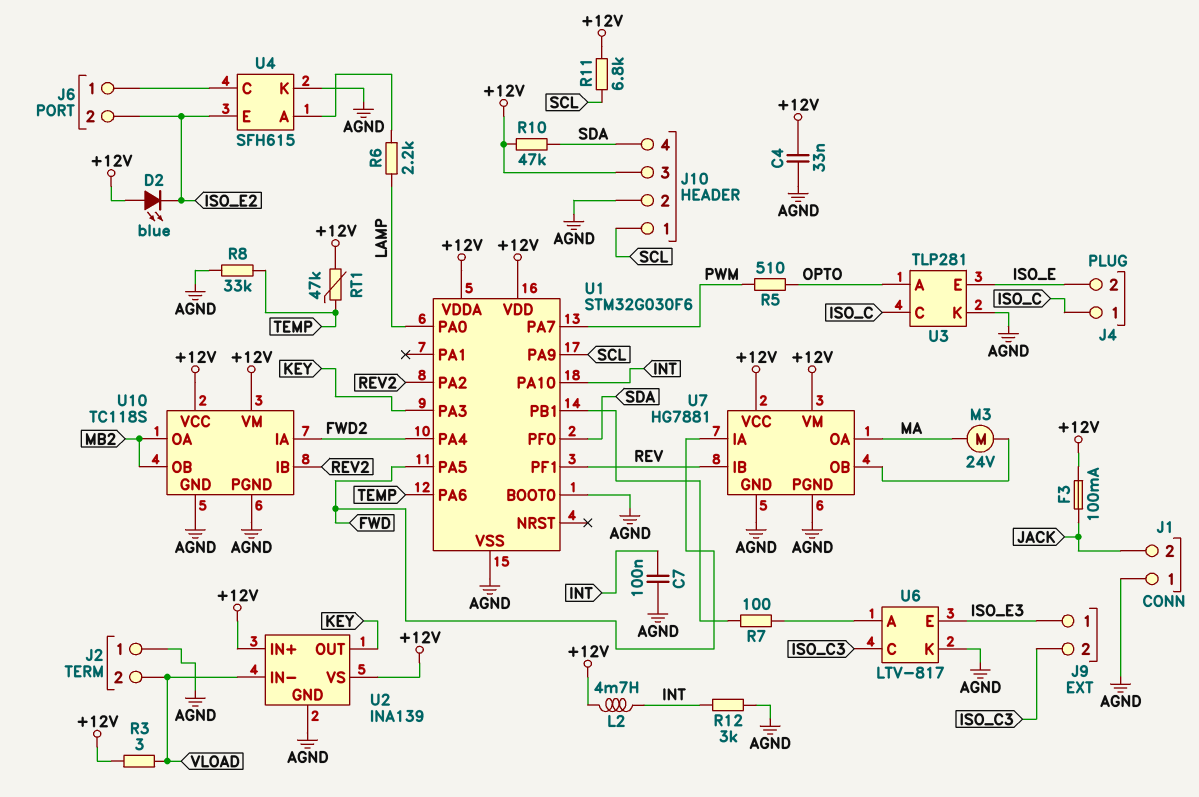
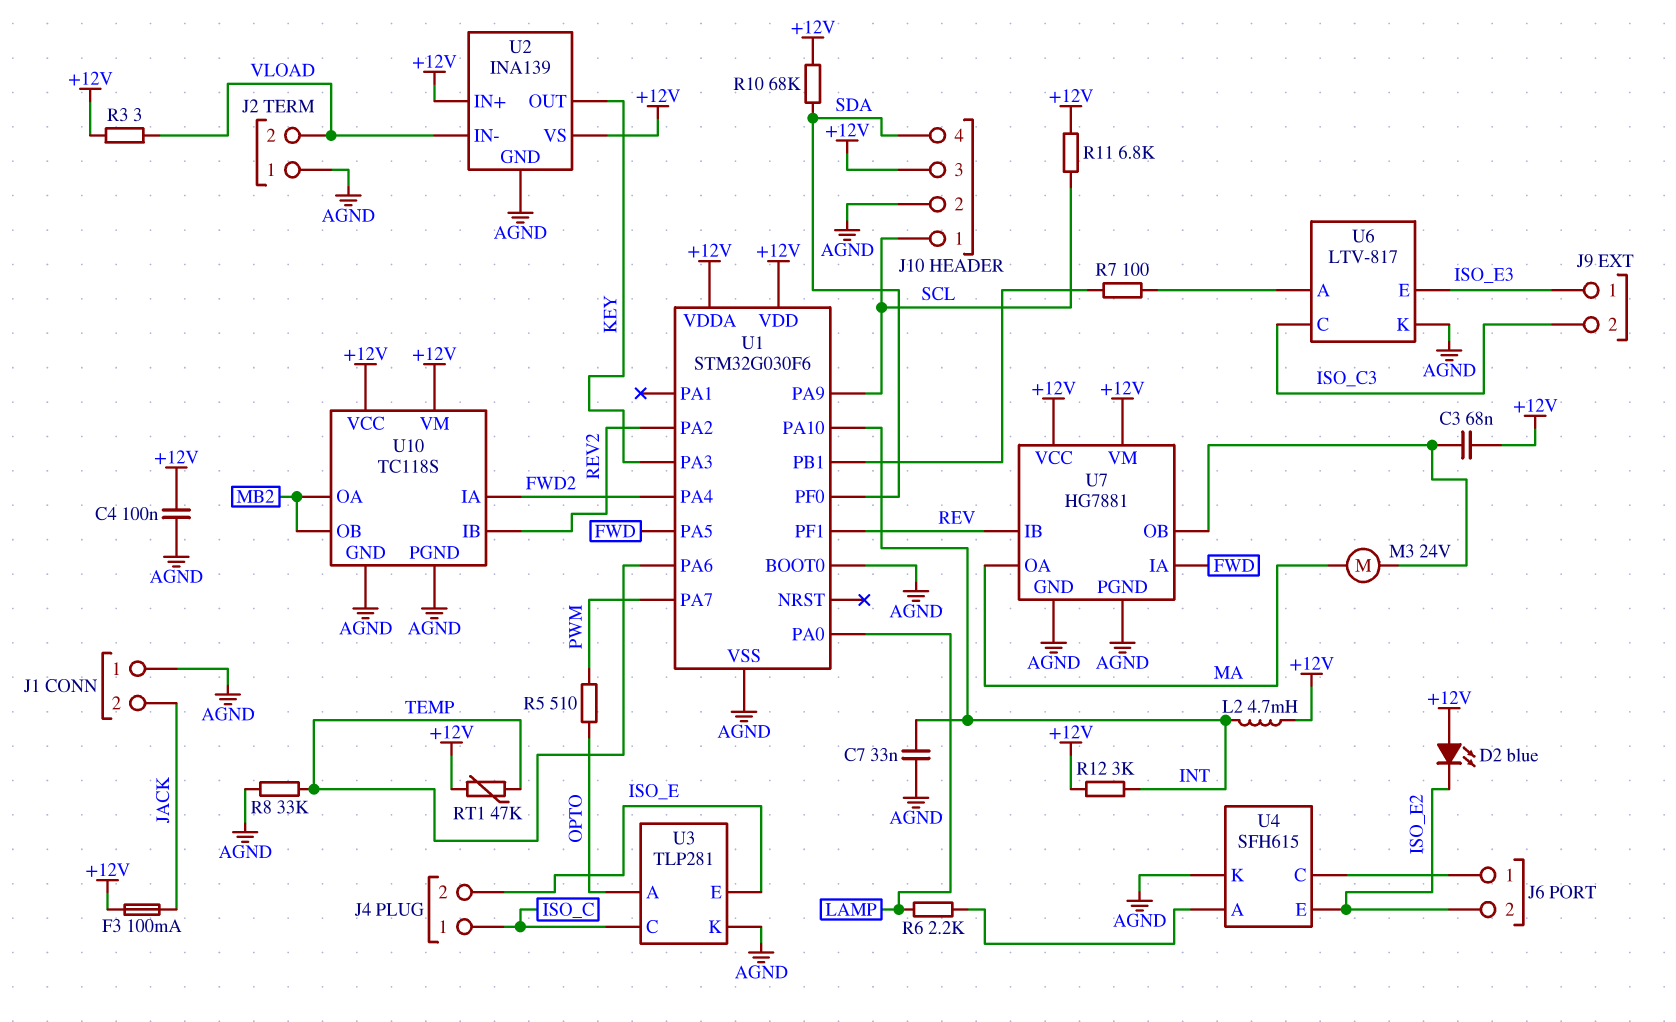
C3: none -> 68nF (+12V, U7/OB)
C4: 33nF (+12V, AGND) -> 100nF (+12V, AGND)
C7: 100nF (AGND, INT) -> 33nF (AGND, INT)
R10: 47k (+12V, SDA) -> 68k (+12V, SDA)
R12: 3k (AGND, INT) -> 3k (+12V, INT)

